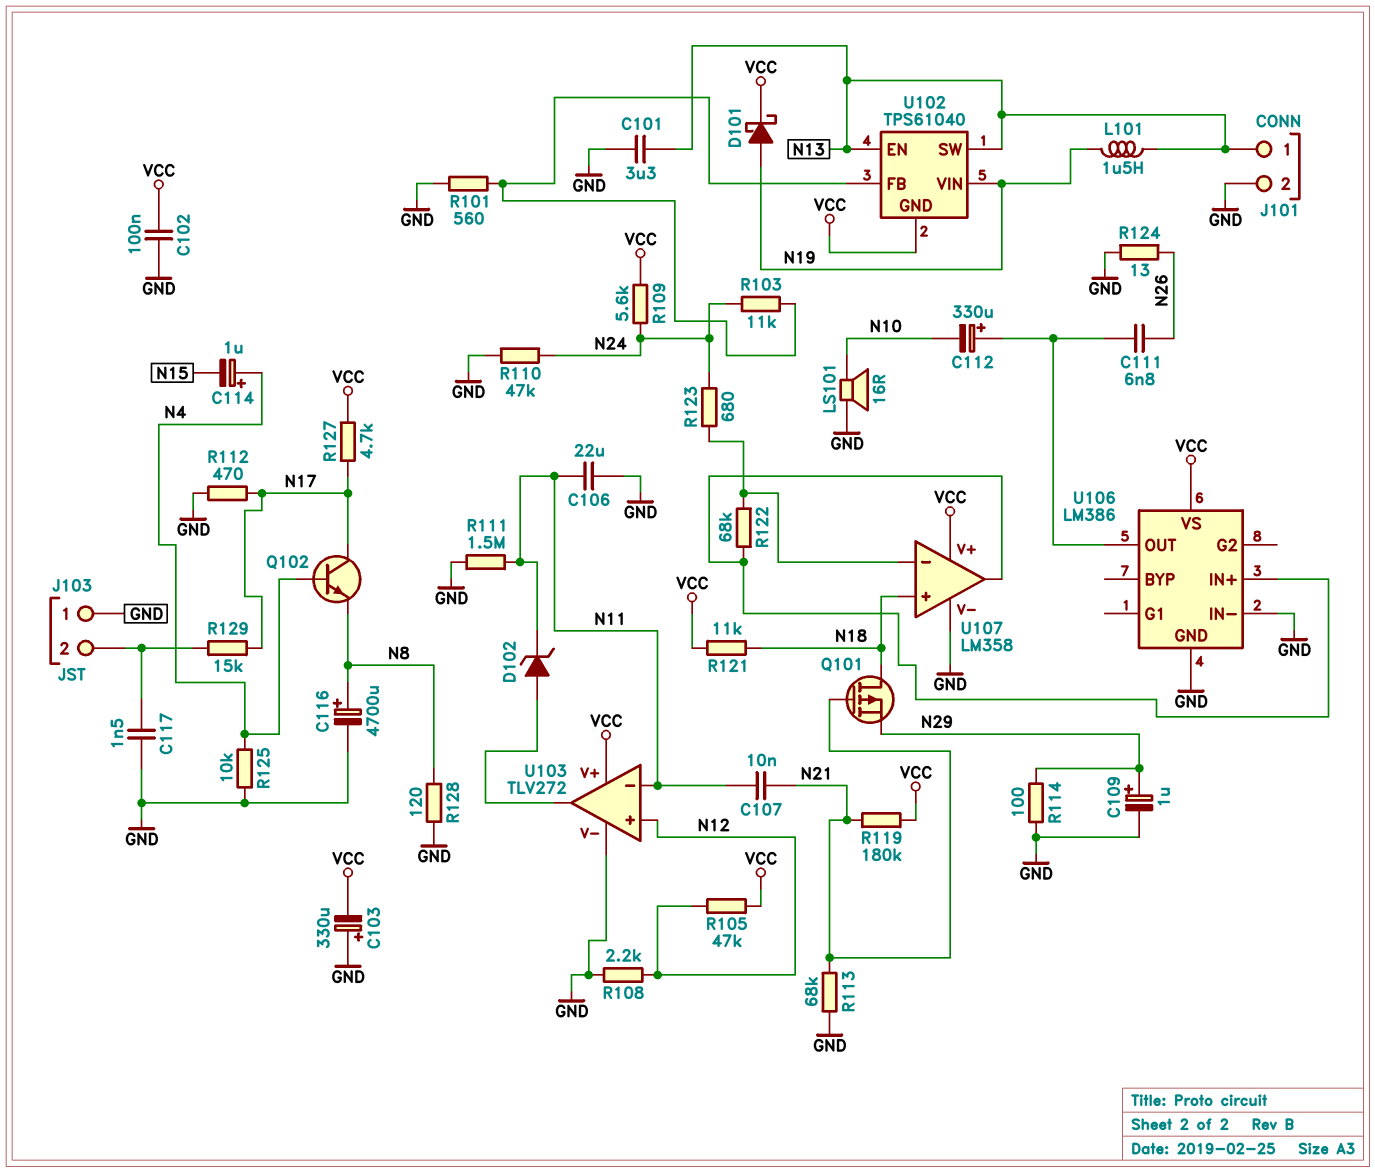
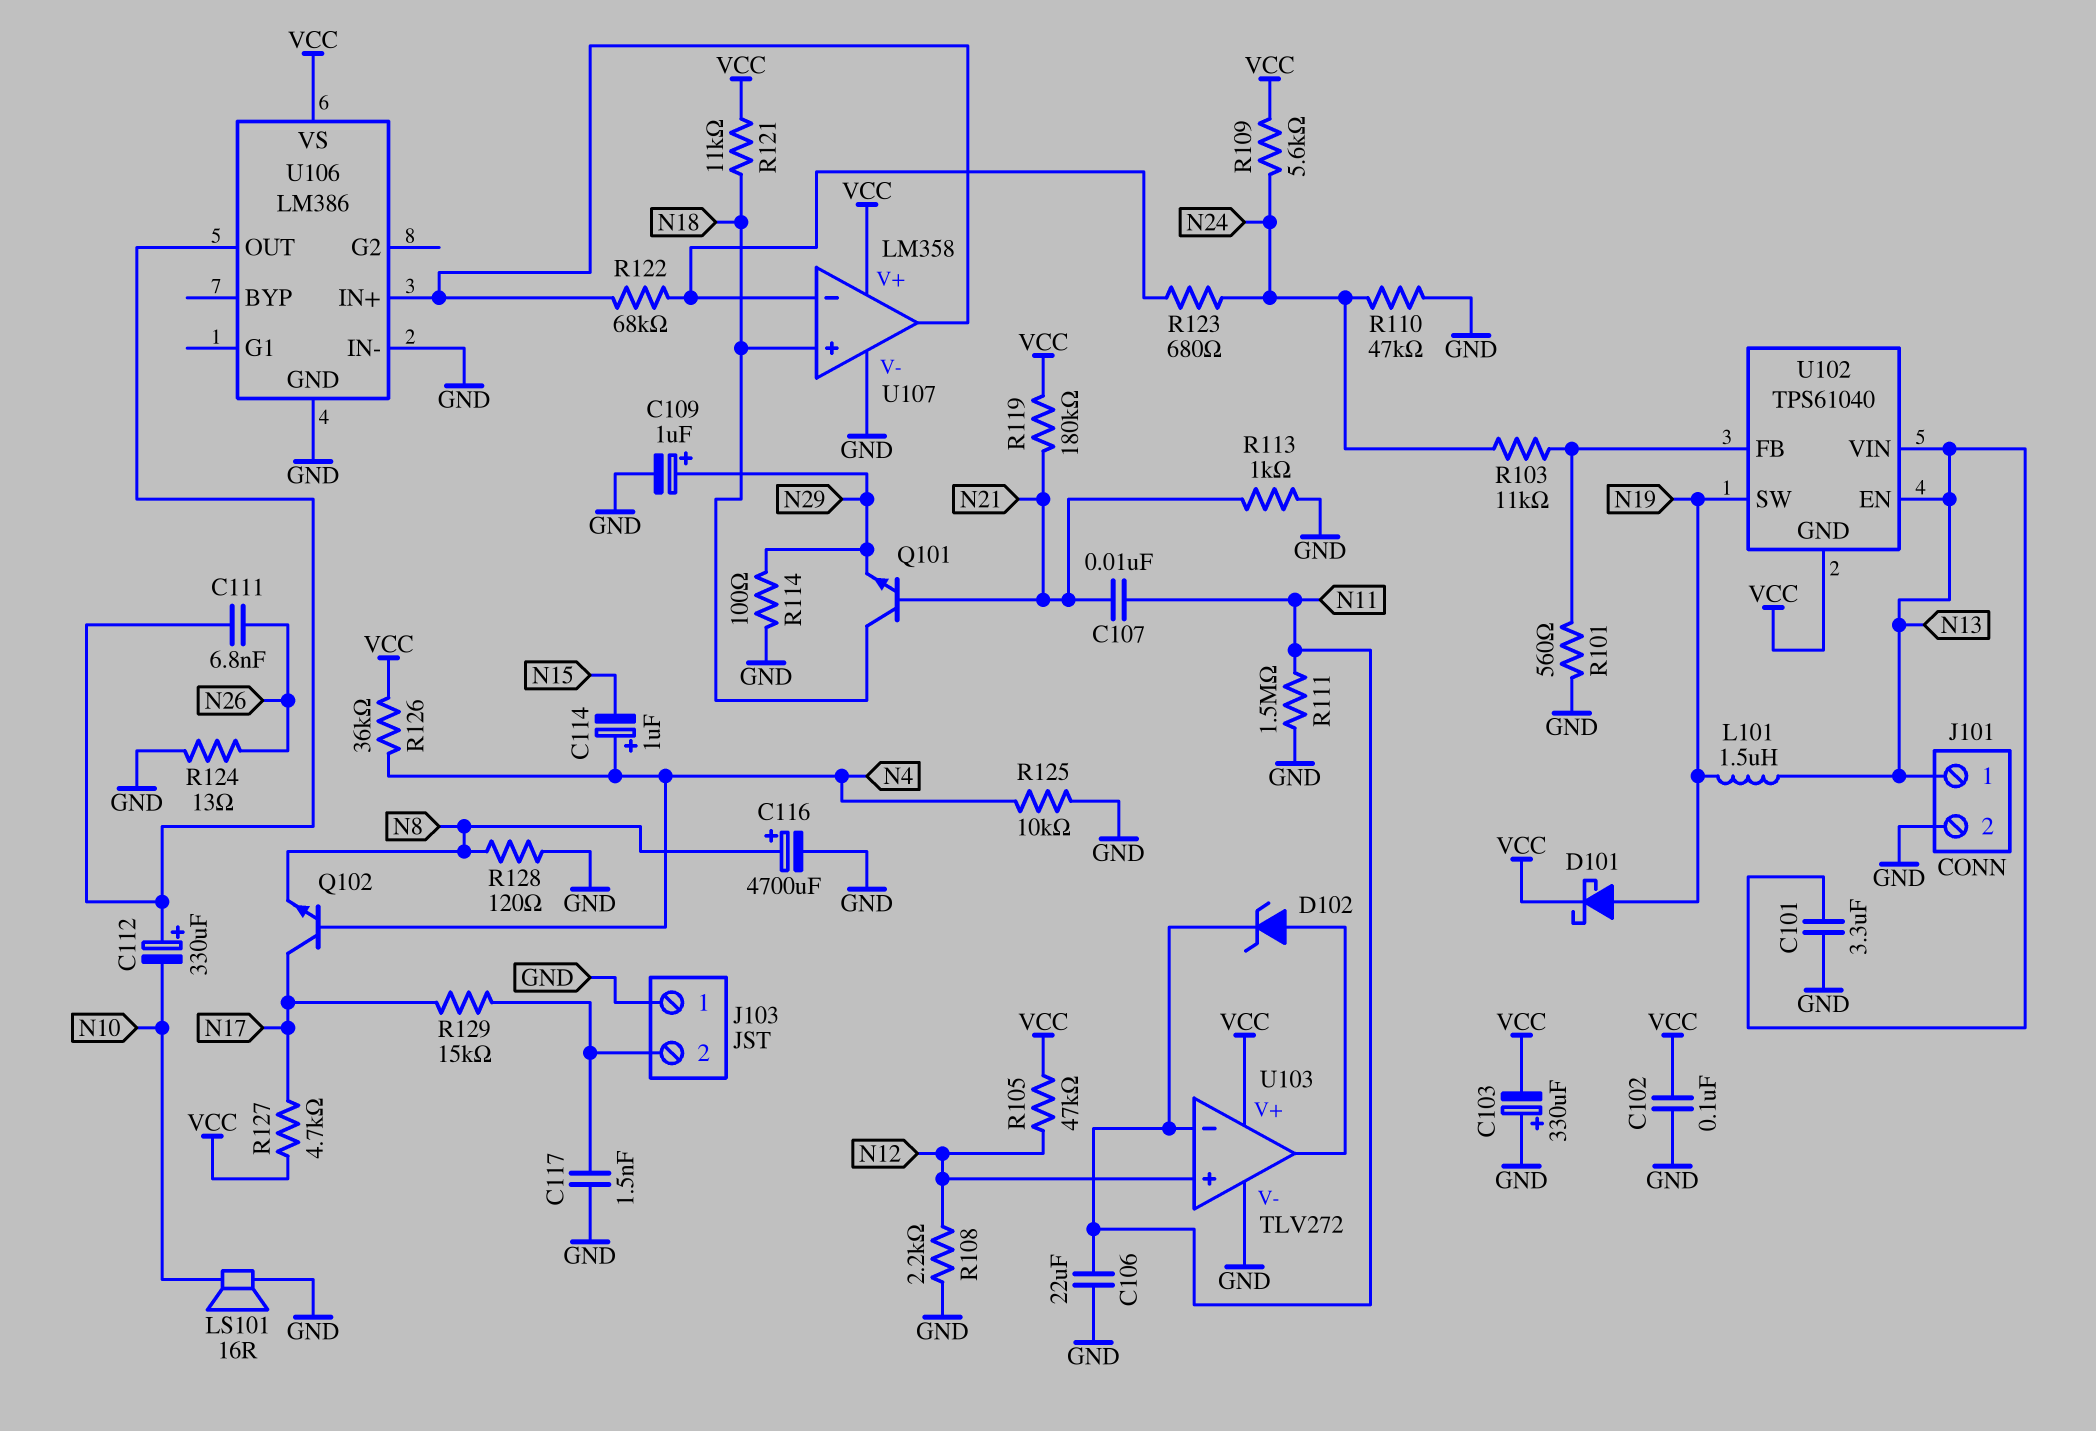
Q101: PMOS (G N21, D N18, S N29) -> NPN (B N21, C N18, E N29)
R112: 470 (GND, N17) -> none
R113: 68k (GND, N21) -> 1k (GND, N21)
R126: none -> 36k (N4, VCC)
U102 pin SW: N13 -> N19
U102 pin VIN: N19 -> N13

